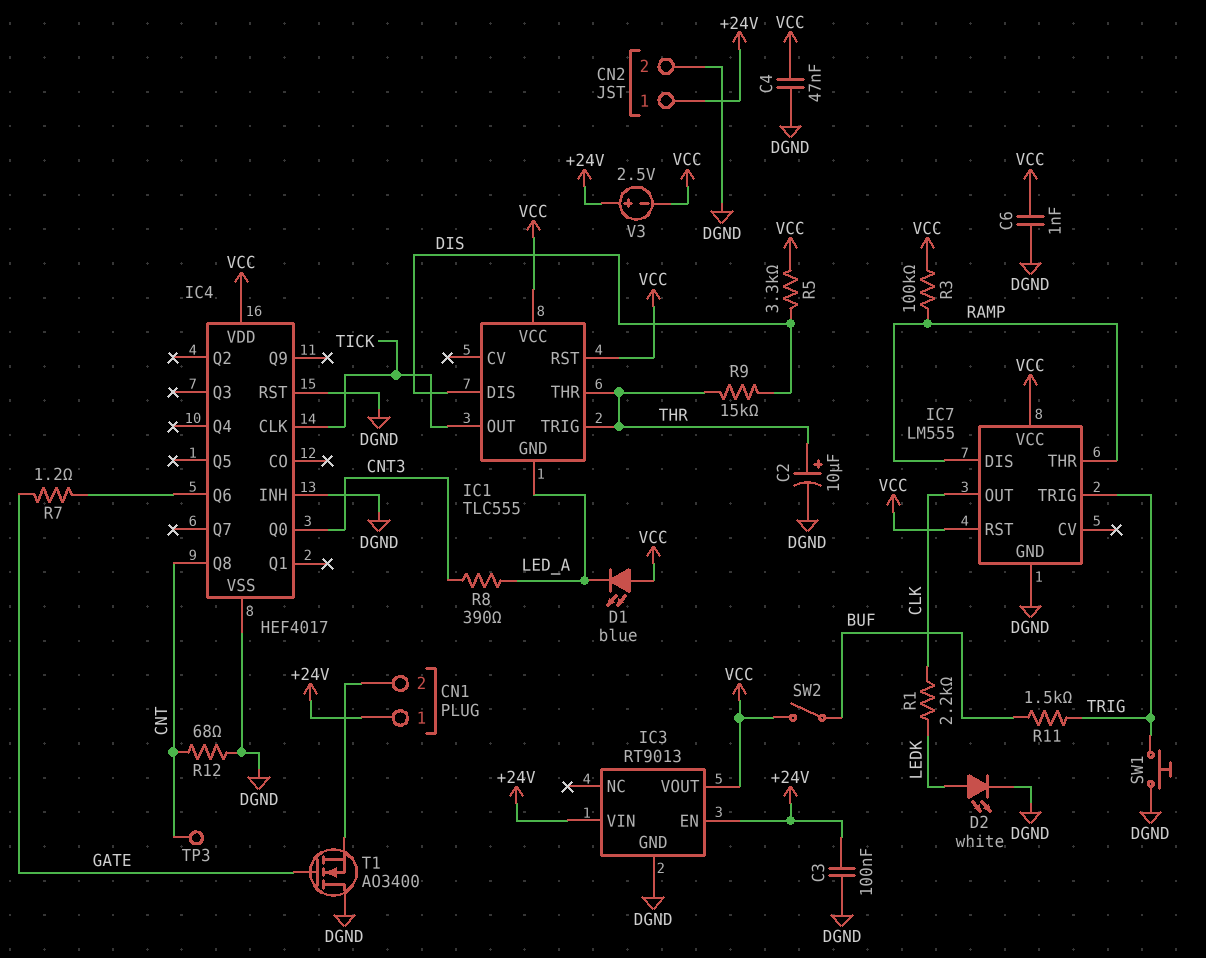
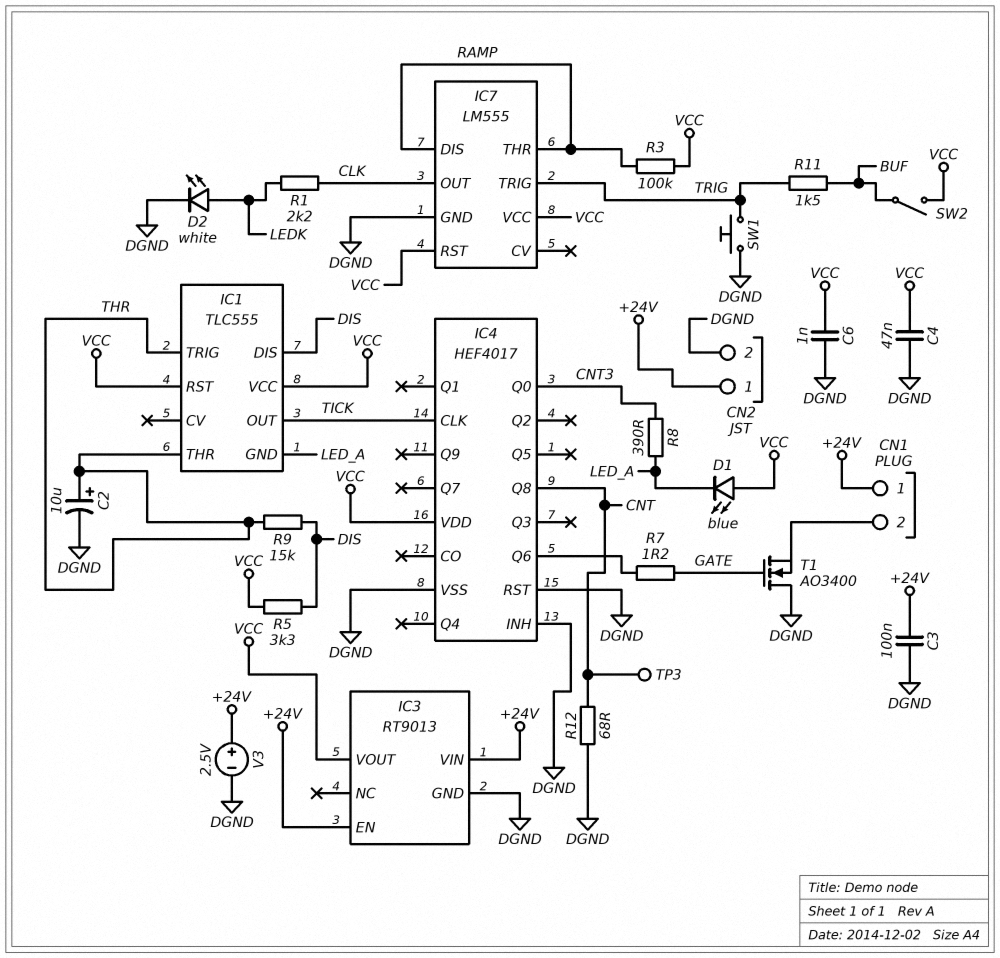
V3: 2.5V (plus +24V, minus VCC) -> 2.5V (plus +24V, minus DGND)

